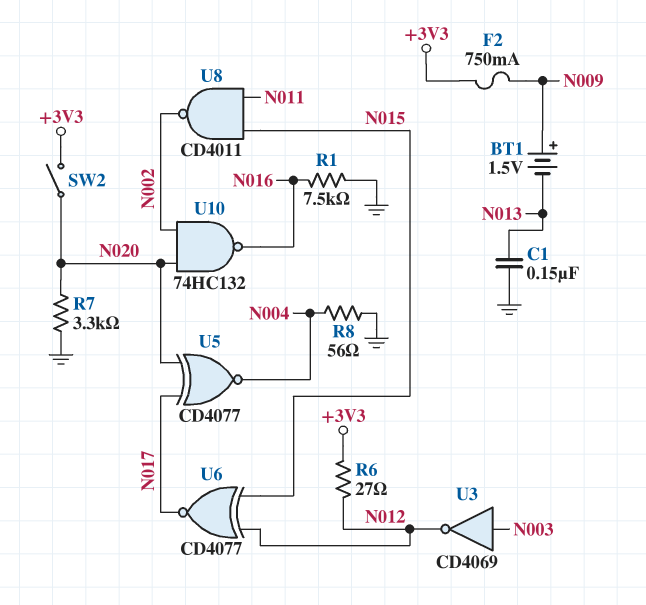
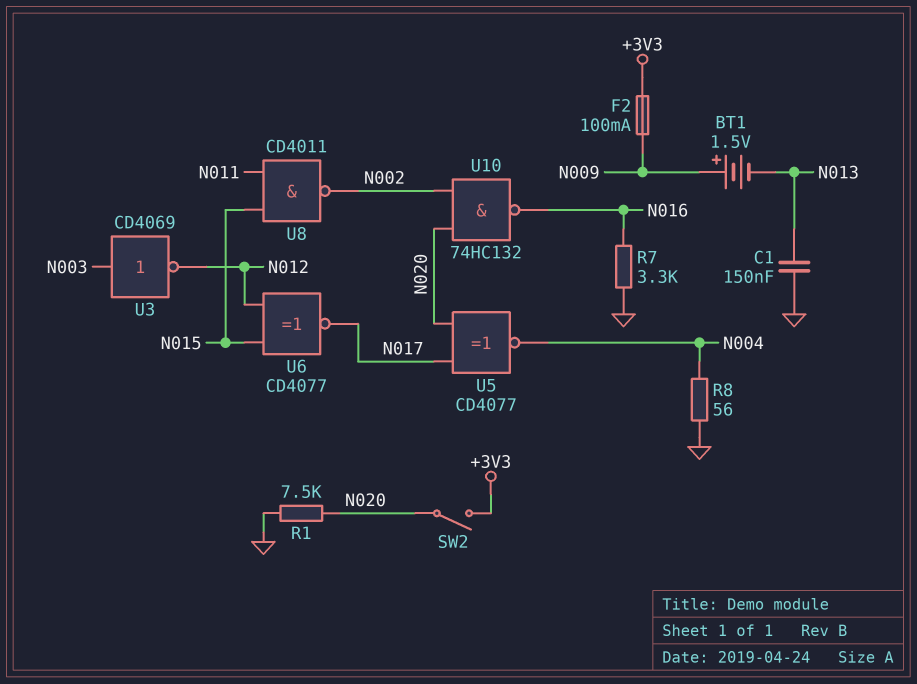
F2: 750mA (+3V3, N009) -> 100mA (+3V3, N009)
R1: 7.5k (GND, N016) -> 7.5k (GND, N020)
R6: 27 (+3V3, N012) -> none
R7: 3.3k (GND, N020) -> 3.3k (GND, N016)

